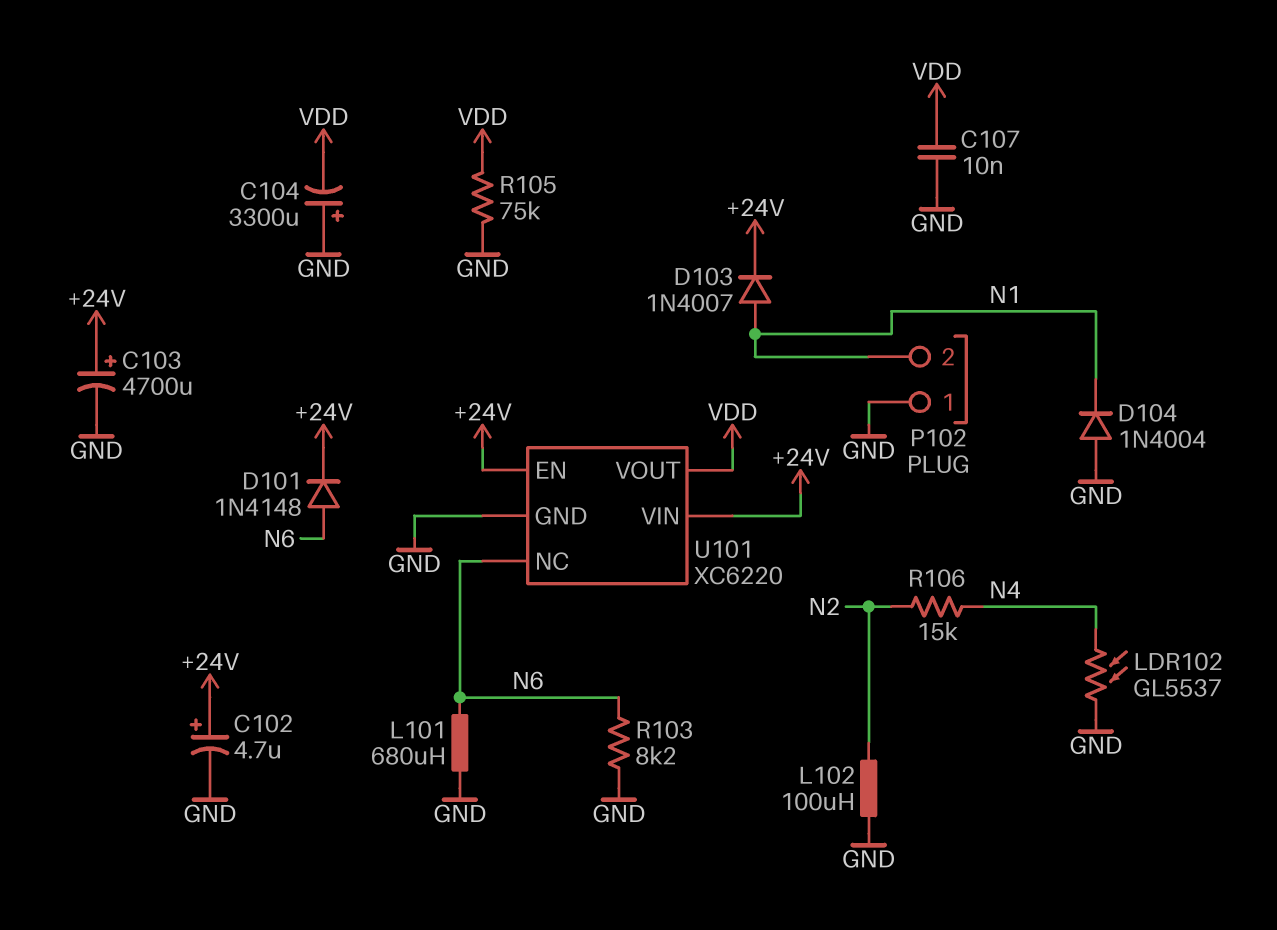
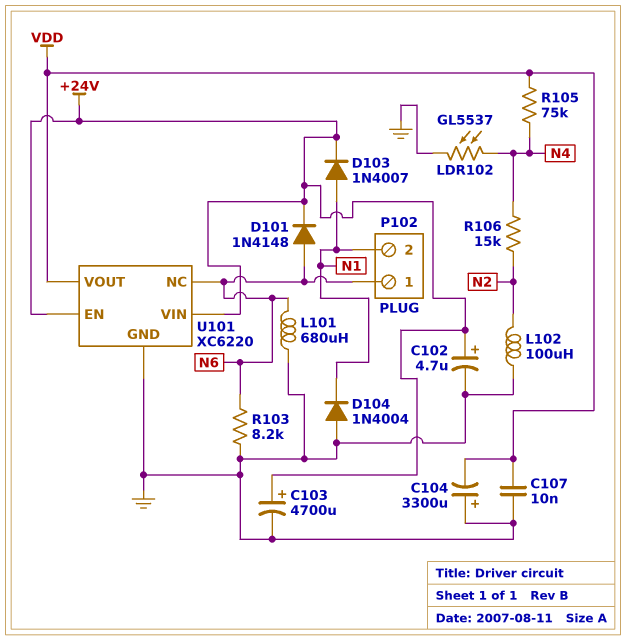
P102 pin 1: GND -> N6
R105: 75k (GND, VDD) -> 75k (N4, VDD)

